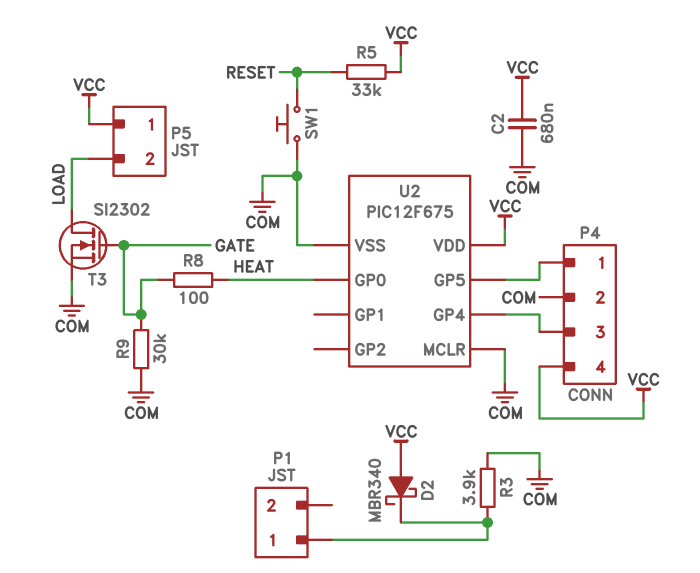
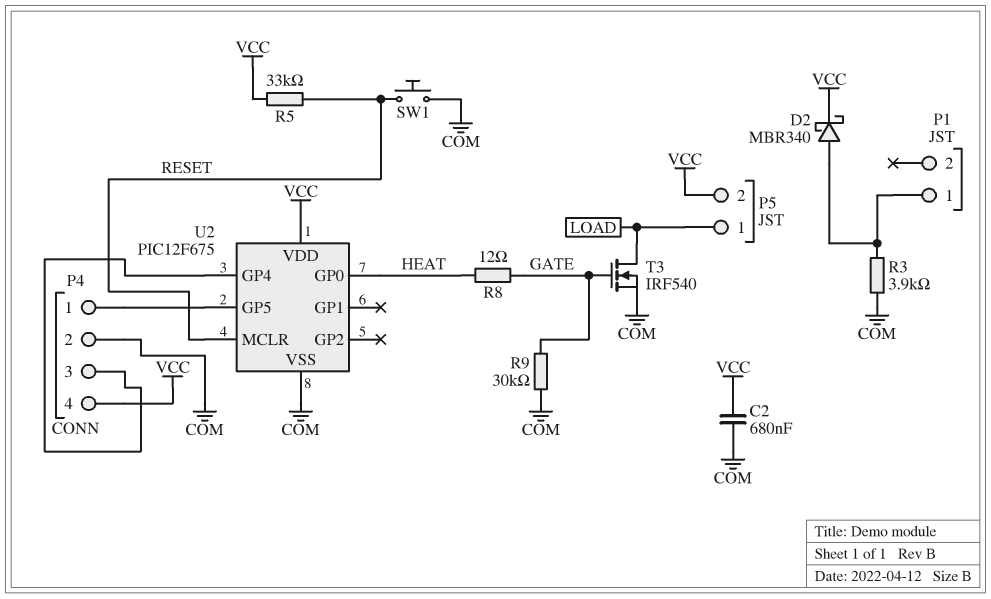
D2: schottky MBR340 (A VCC, K P1/1) -> schottky MBR340 (A P1/1, K VCC)
P5 pin 1: VCC -> LOAD
P5 pin 2: LOAD -> VCC
R8: 100 (GATE, HEAT) -> 12 (GATE, HEAT)
T3: NMOS SI2302 (G GATE, D LOAD, S COM) -> NMOS IRF540 (G GATE, D LOAD, S COM)
U2 pin MCLR: COM -> RESET

